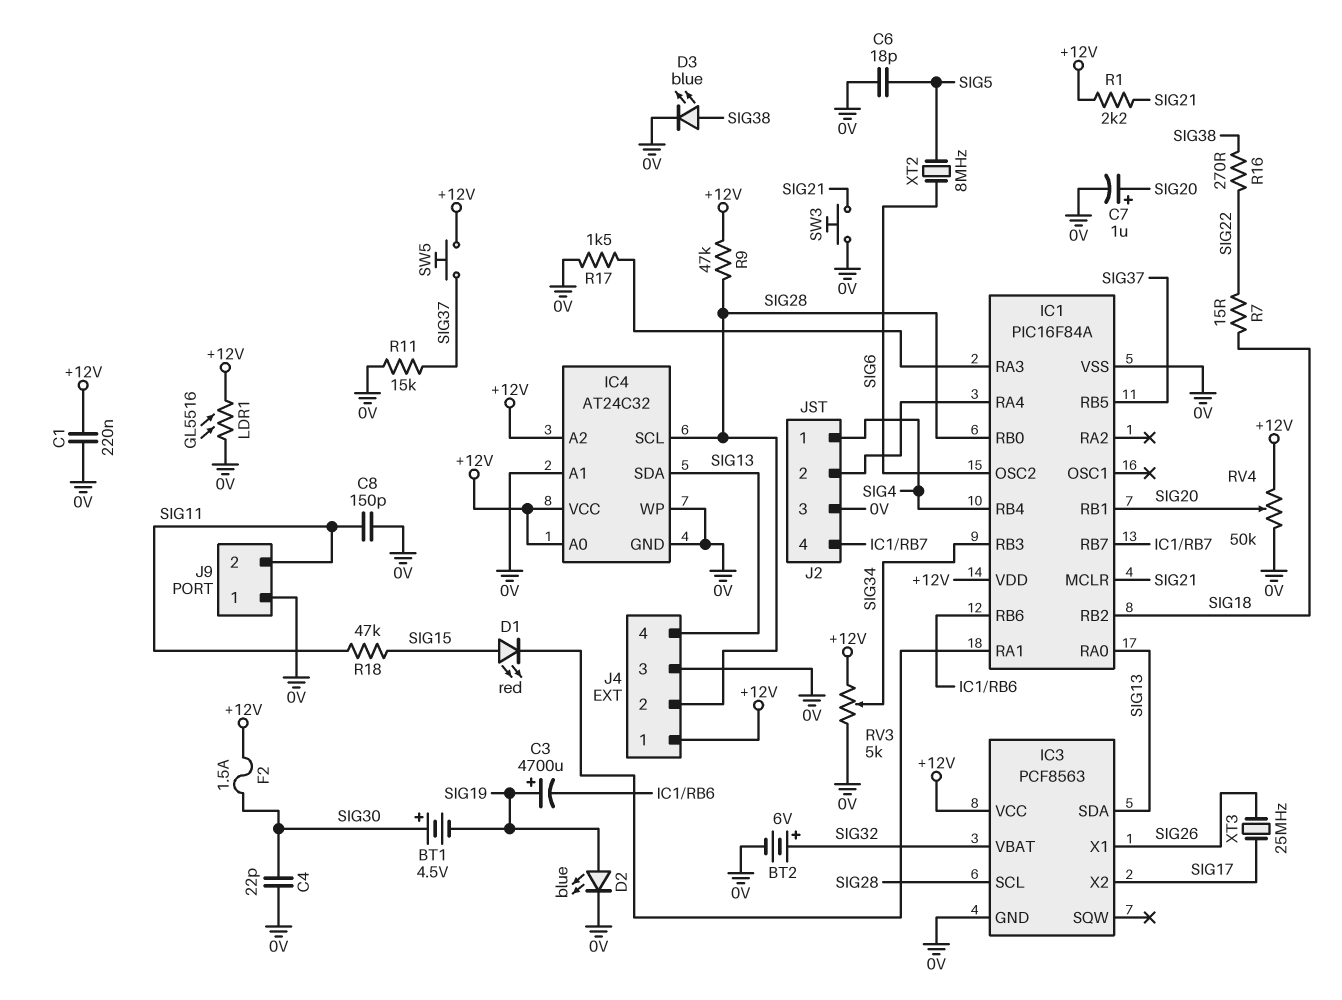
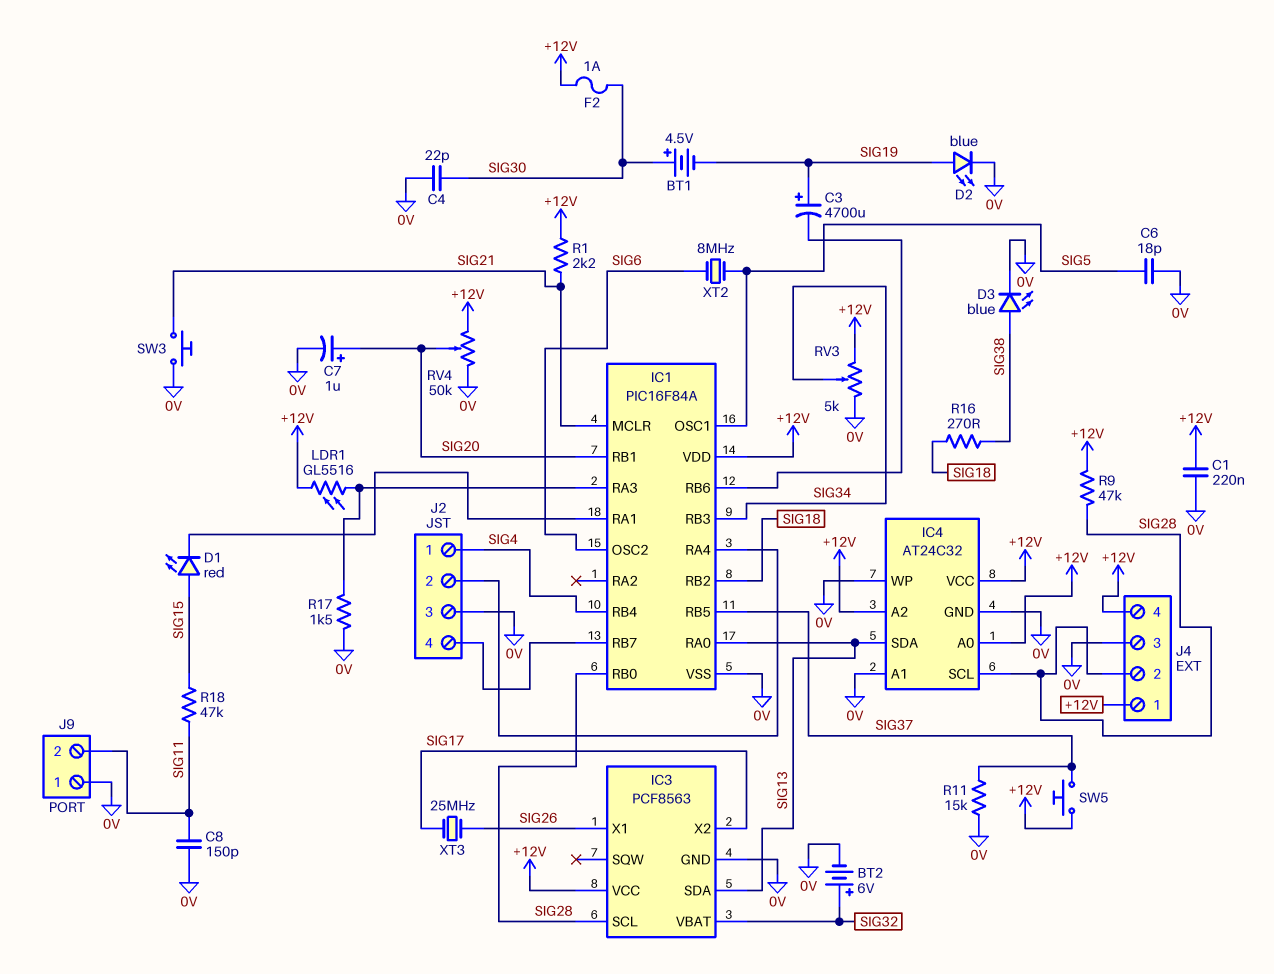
F2: 1.5A (+12V, SIG30) -> 1A (+12V, SIG30)
IC1 pin OSC1: none -> SIG5
J4 pin 4: SIG13 -> +12V
LDR1: GL5516 (+12V, 0V) -> GL5516 (+12V, IC1/RA3)
R7: 15 (SIG18, SIG22) -> none
R16: 270 (SIG22, SIG38) -> 270 (SIG18, SIG38)

